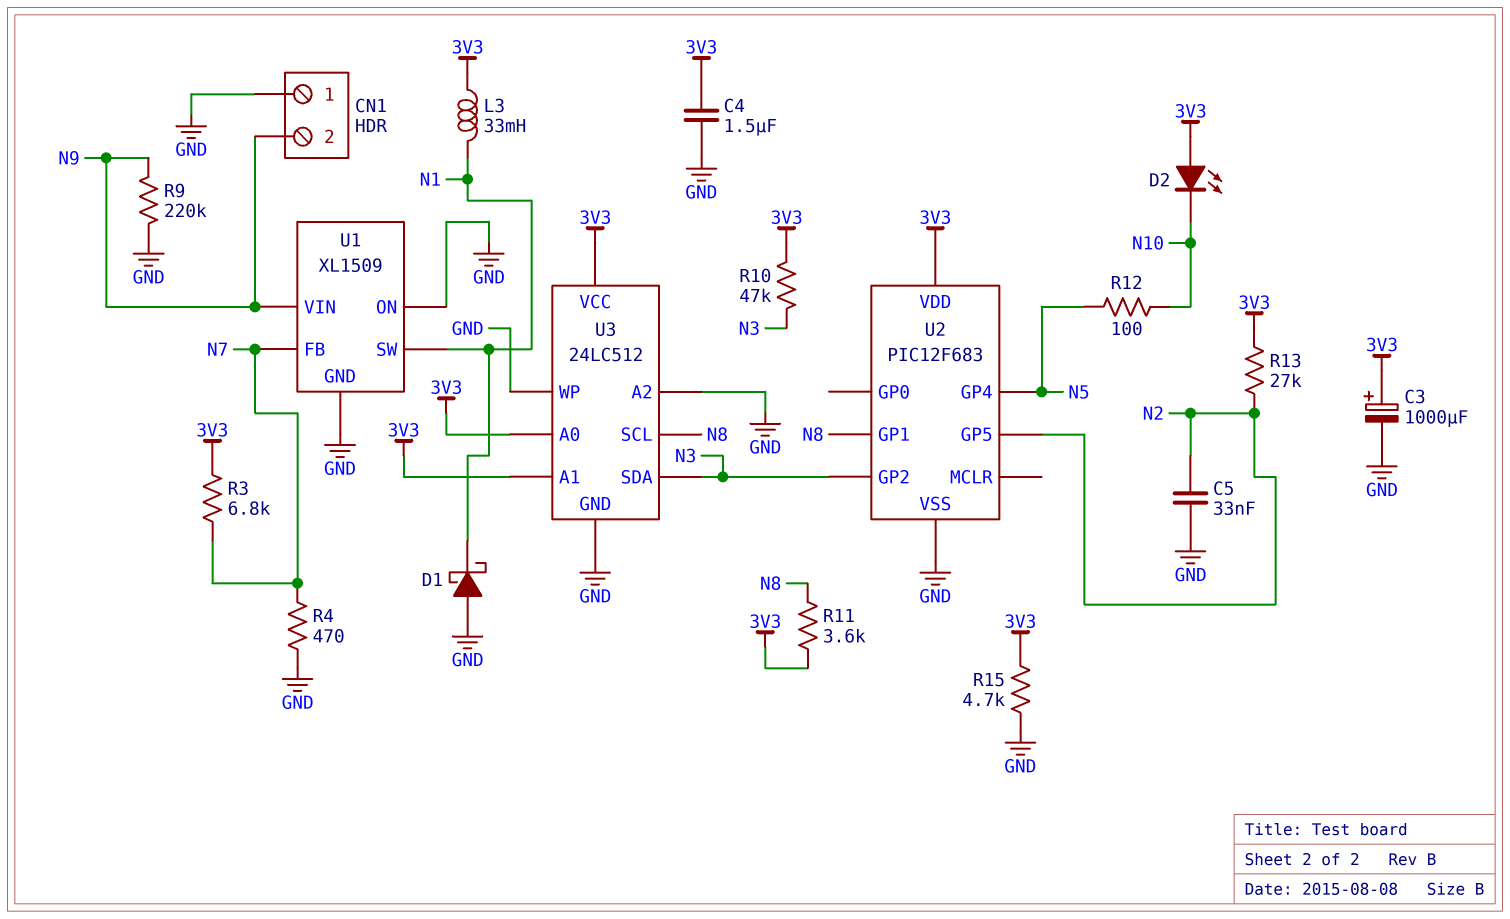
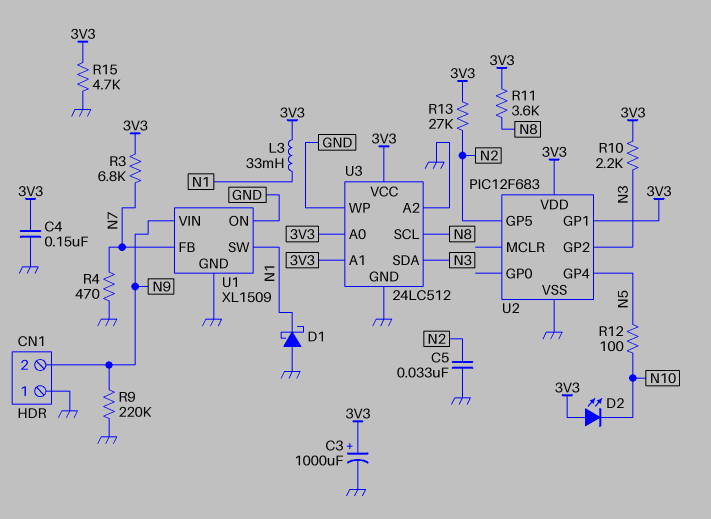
C4: 1.5uF (3V3, GND) -> 150nF (3V3, GND)
R10: 47k (3V3, N3) -> 2.2k (3V3, N3)
U2 pin GP1: N8 -> 3V3

